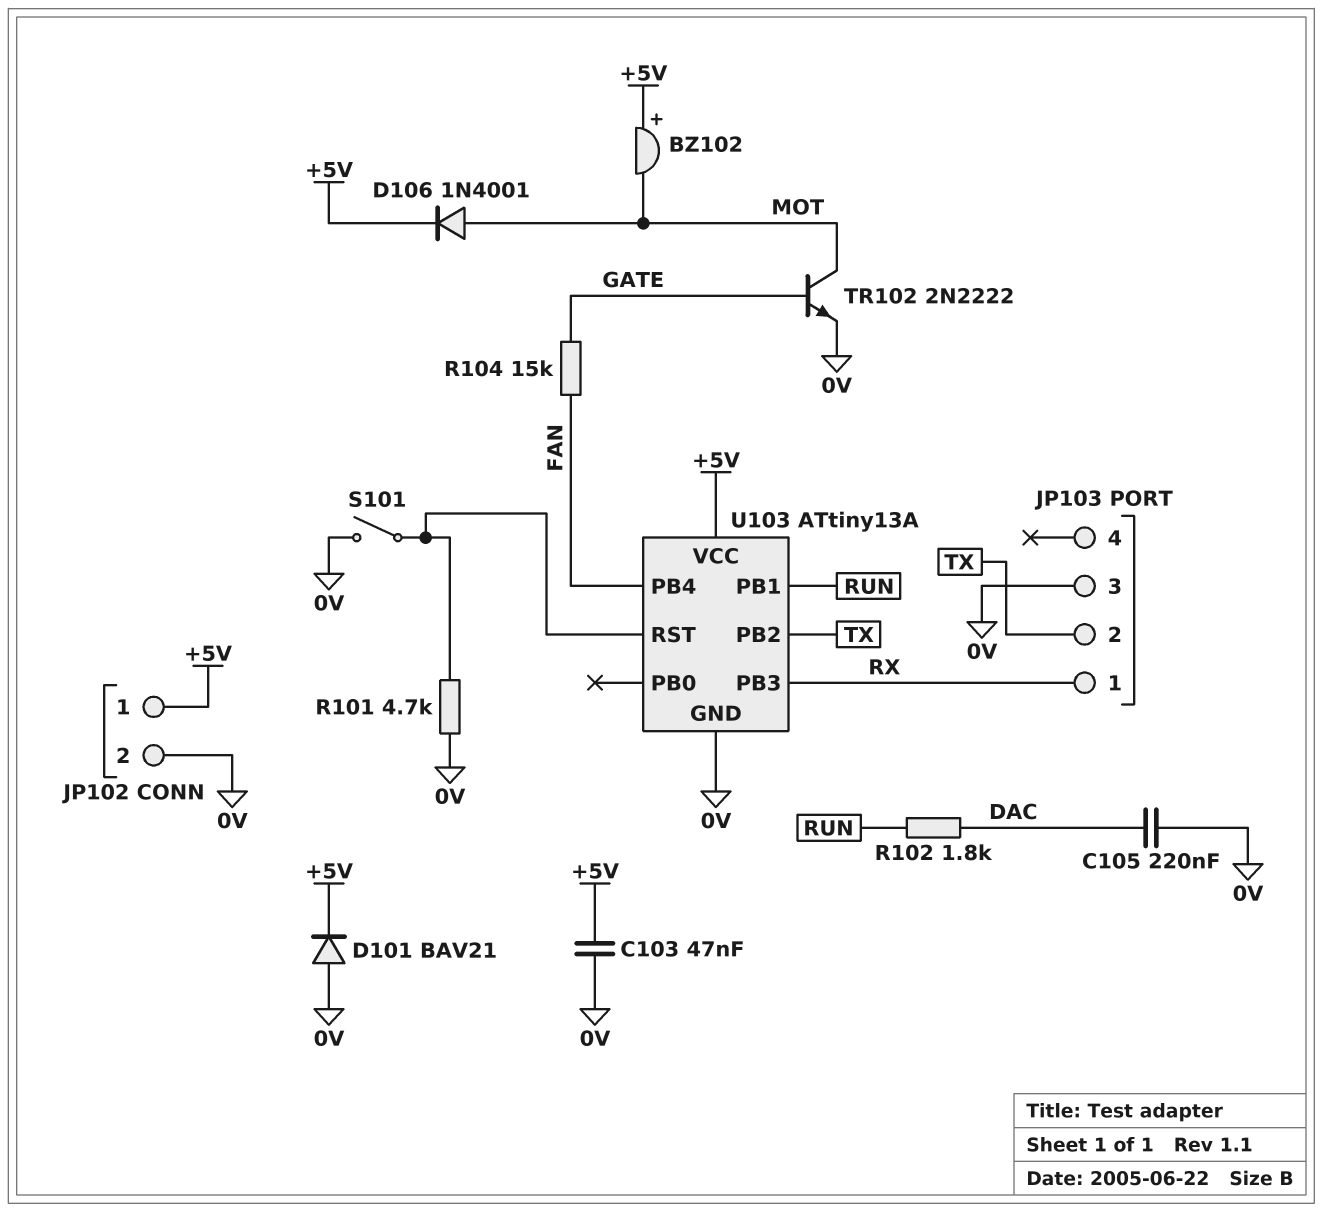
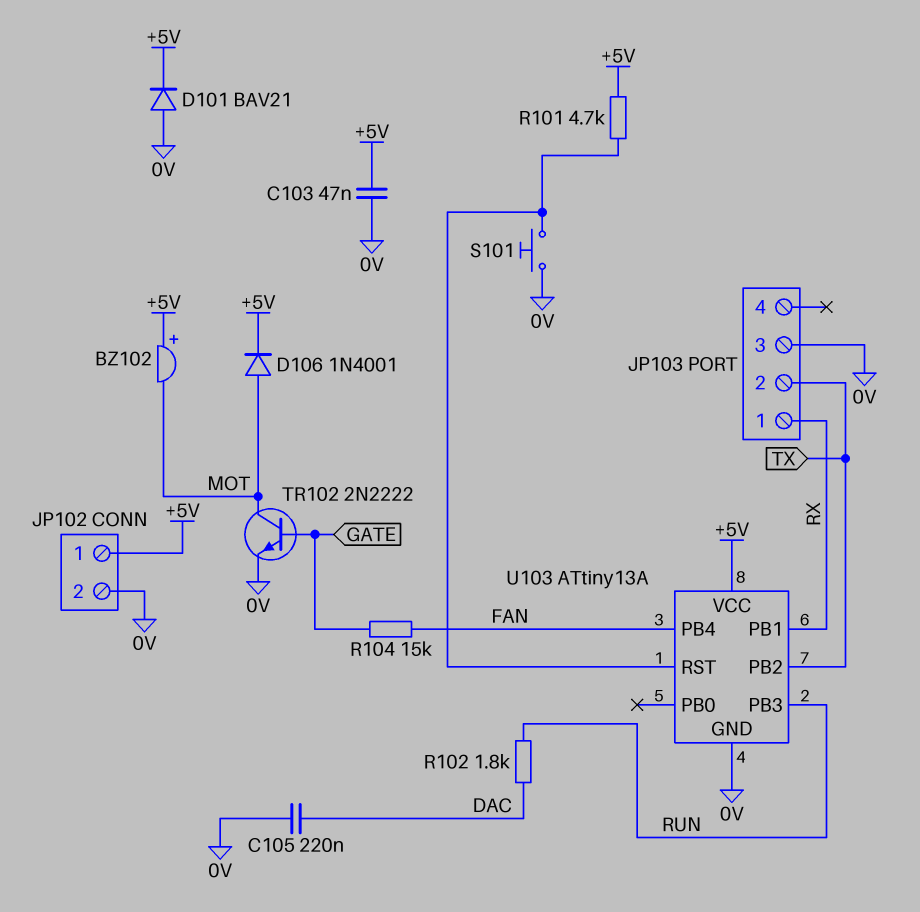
R101: 4.7k (0V, U103/RST) -> 4.7k (+5V, U103/RST)
S101: switch (0V, U103/RST) -> button (0V, U103/RST)
U103 pin PB1: RUN -> RX
U103 pin PB3: RX -> RUN

